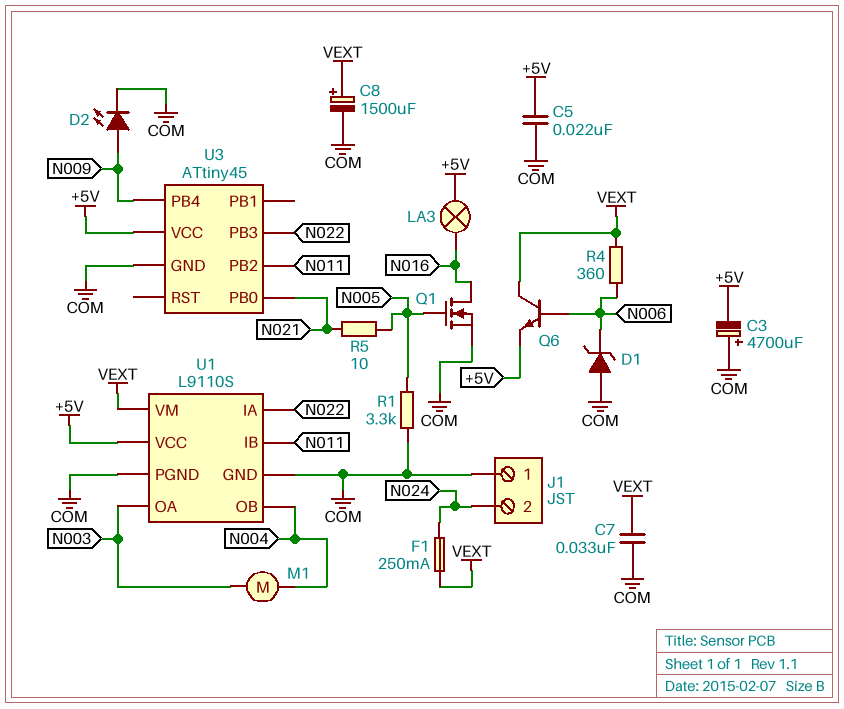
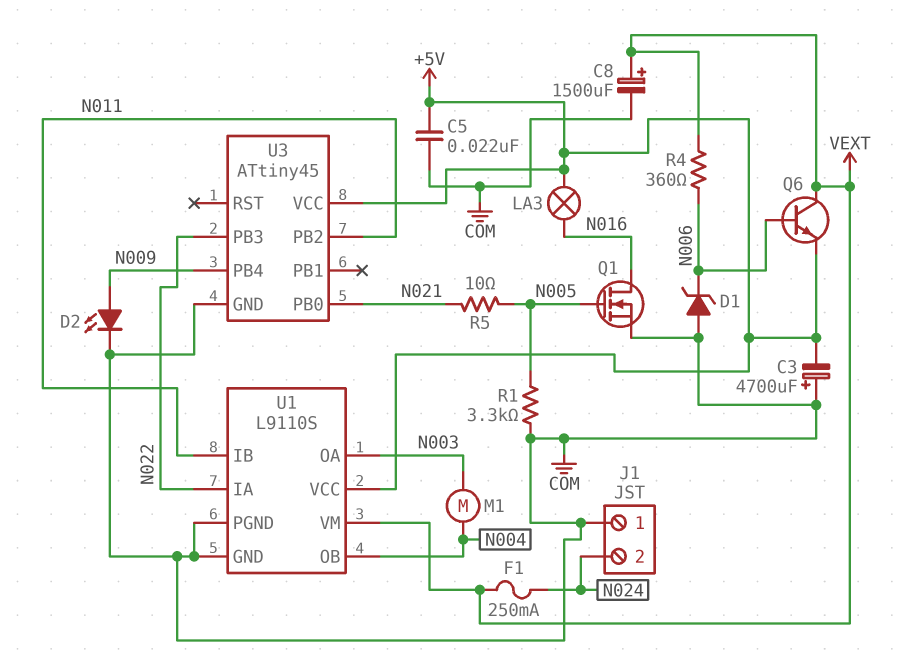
C7: 33nF (COM, VEXT) -> none

